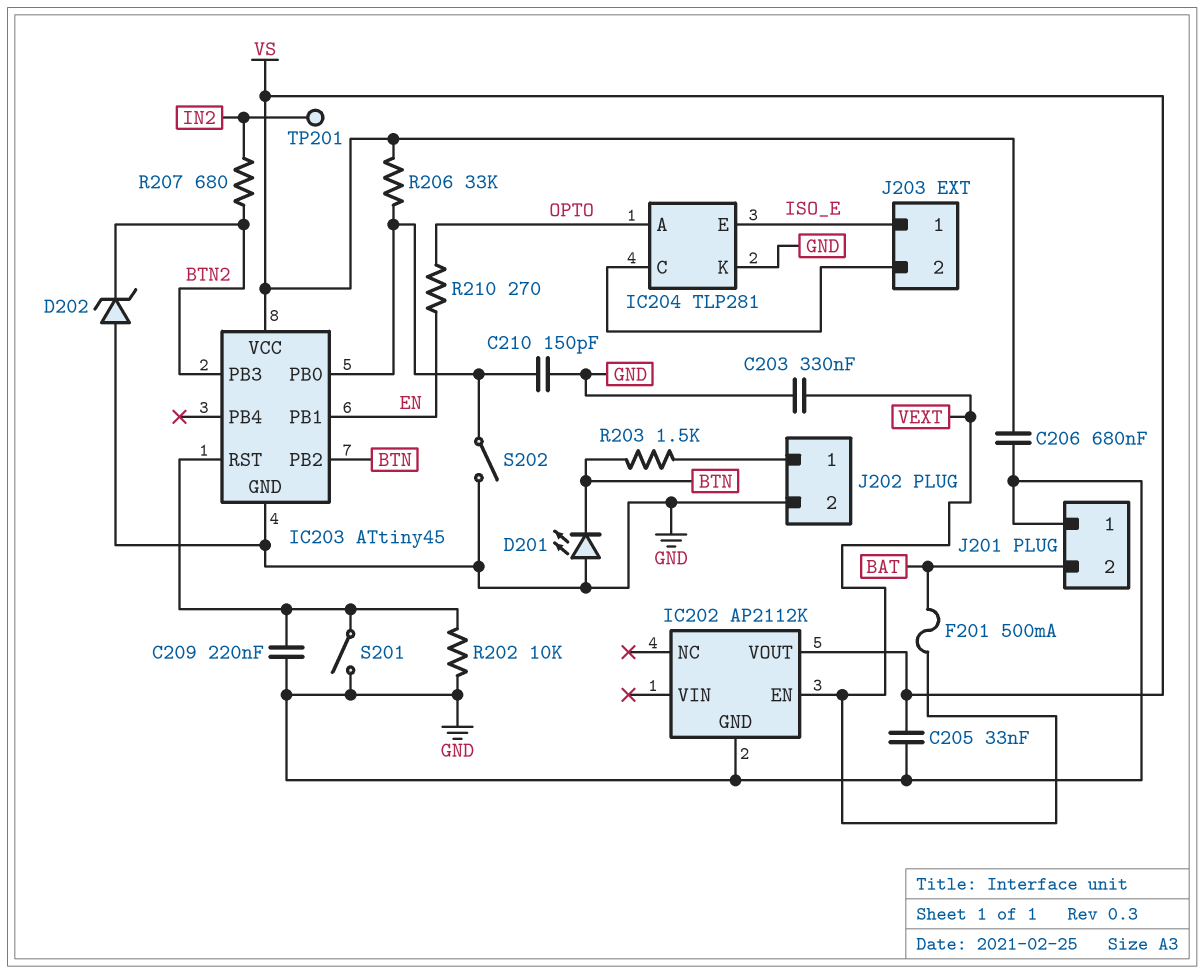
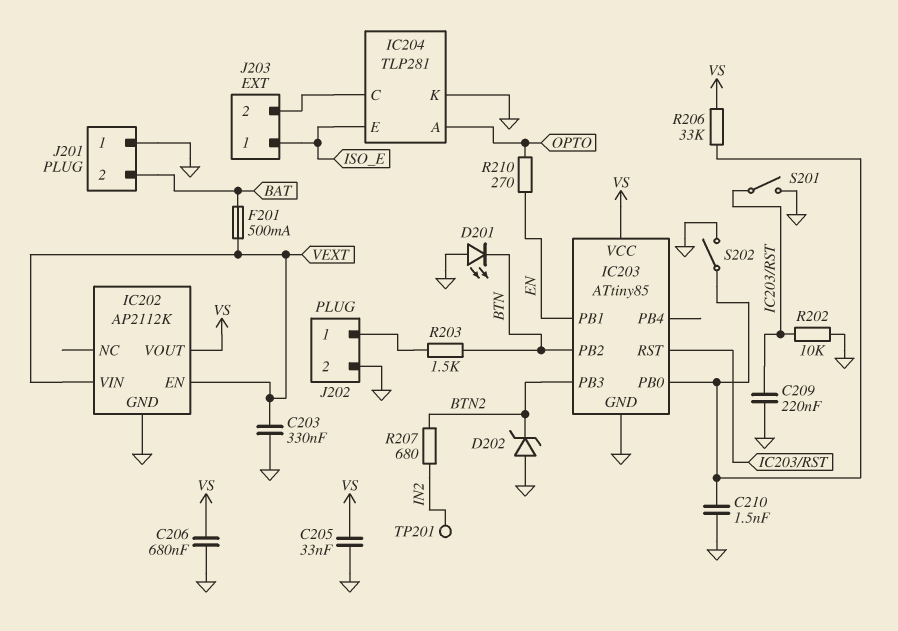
C210: 150pF (GND, IC203/PB0) -> 1.5nF (GND, IC203/PB0)
IC202 pin VIN: none -> VEXT
IC203: ATtiny45 -> ATtiny85

